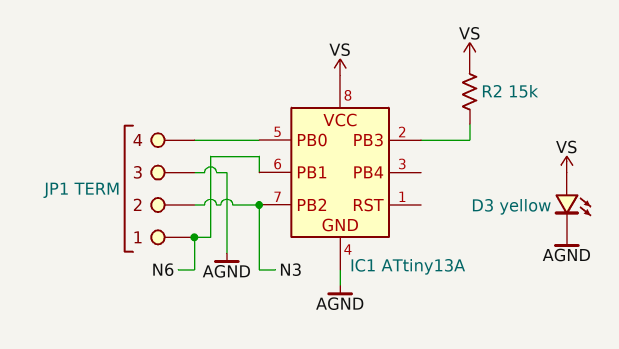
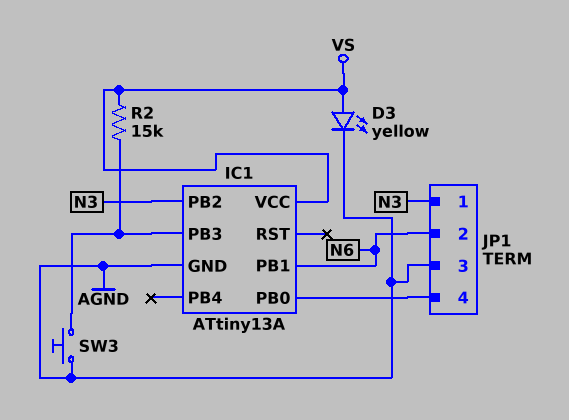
JP1 pin 1: N6 -> N3
JP1 pin 2: N3 -> N6
SW3: none -> button (AGND, IC1/PB3)

